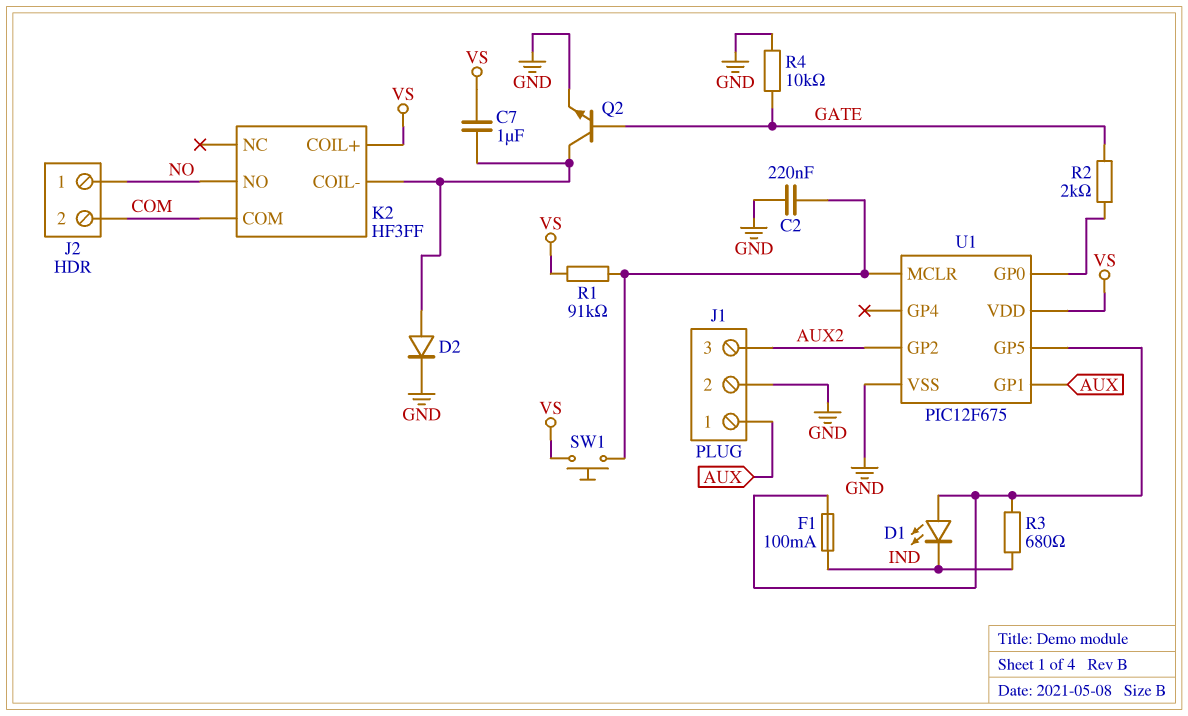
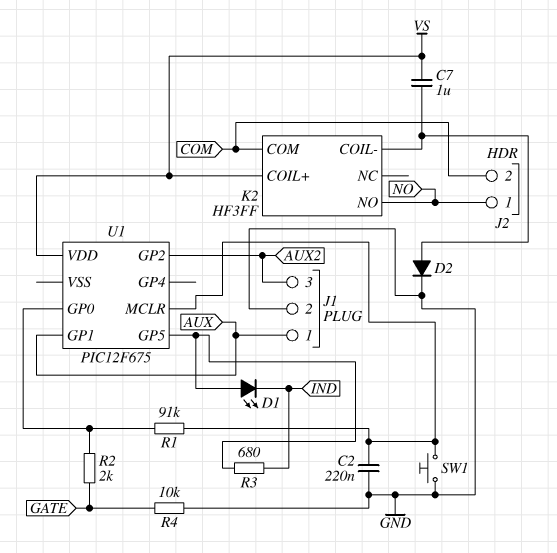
F1: 100mA (IND, U1/GP5) -> none
Q2: NPN (B GATE, C K2/COIL-, E GND) -> none
R1: 91k (U1/MCLR, VS) -> 91k (U1/GP0, U1/MCLR)
SW1: button (U1/MCLR, VS) -> button (GND, U1/MCLR)
U1 pin VSS: GND -> none

